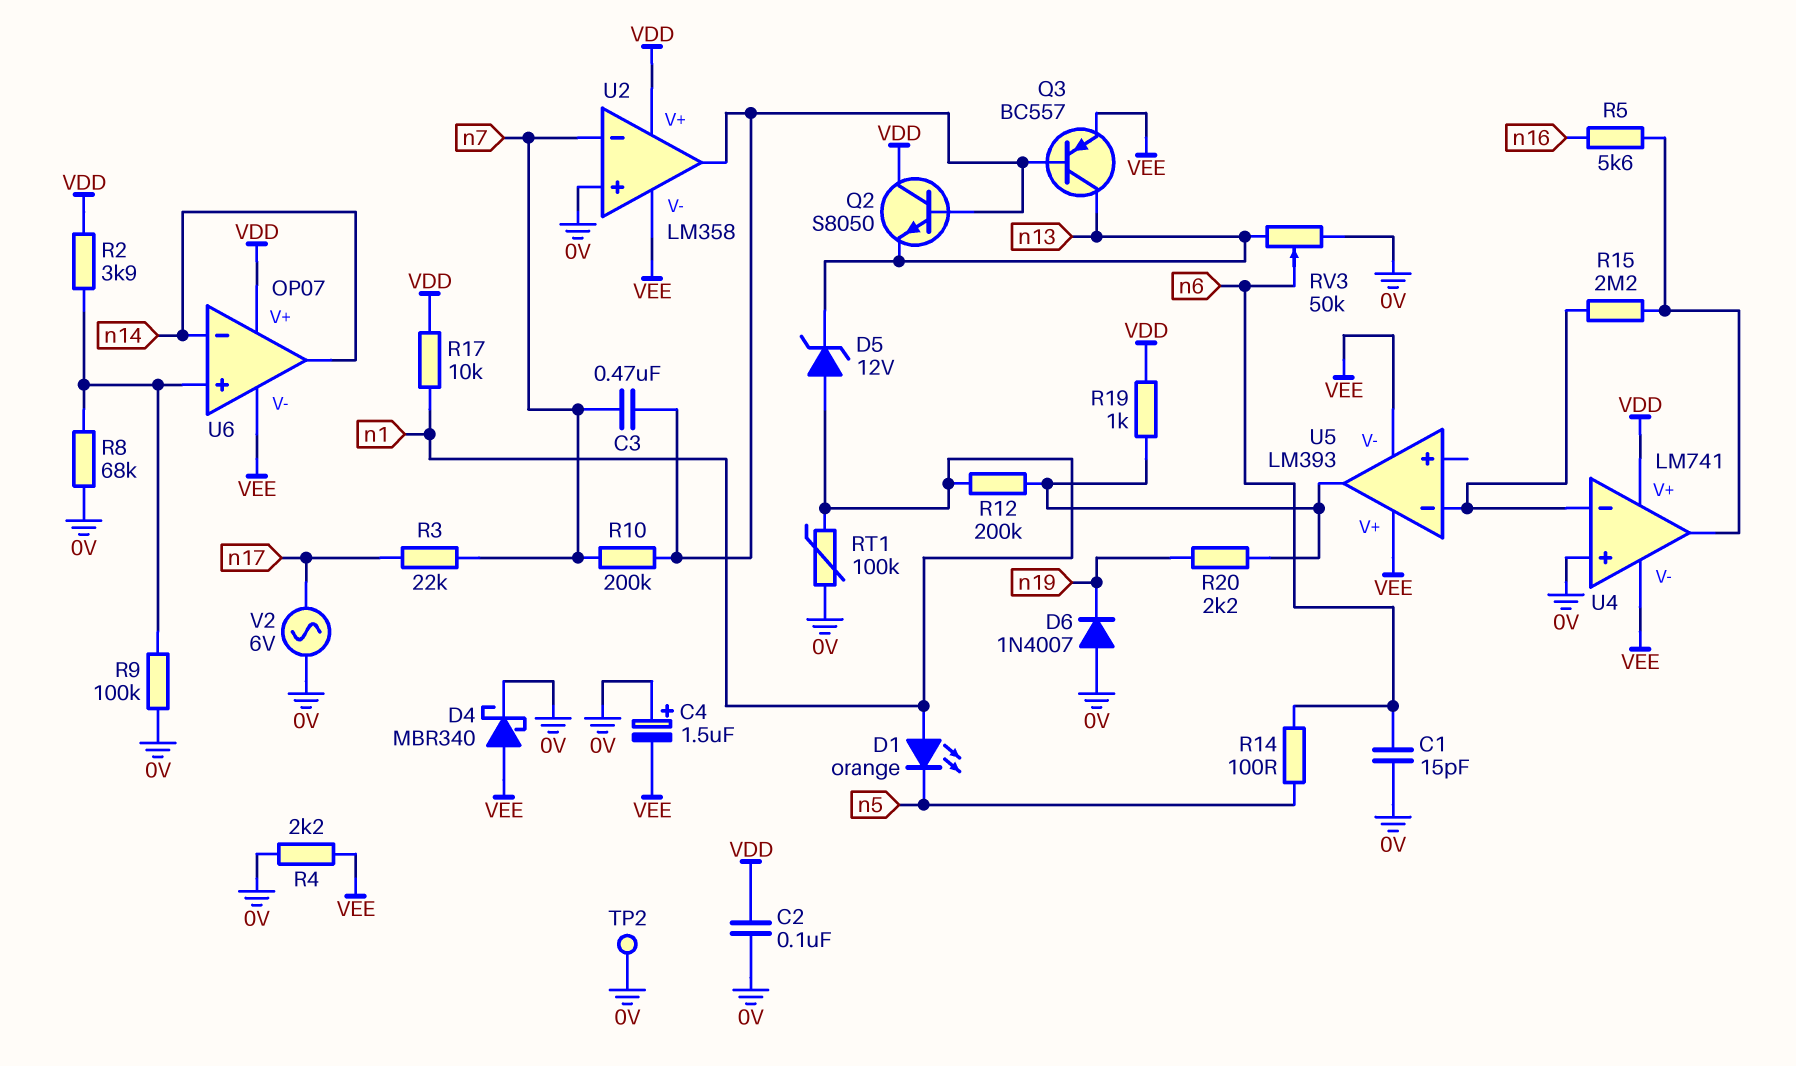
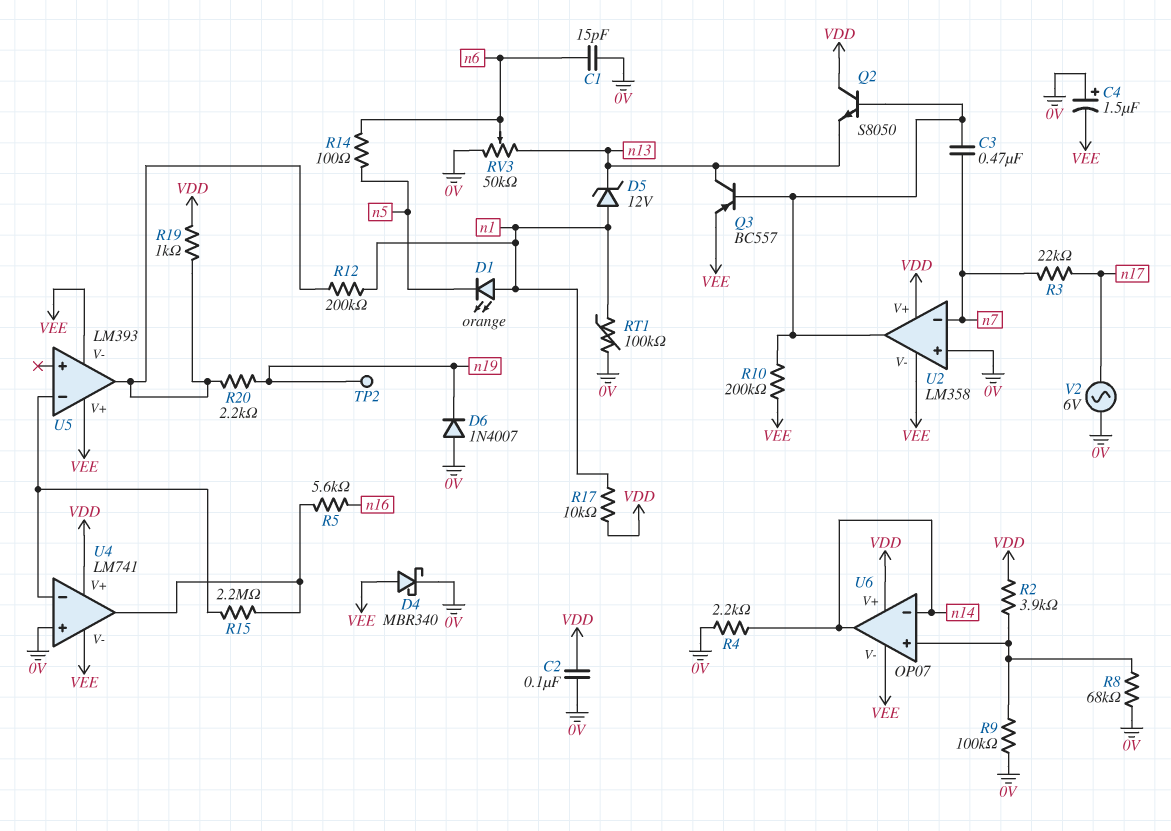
R4: 2.2k (0V, VEE) -> 2.2k (0V, n14)
R10: 200k (U2/out, n7) -> 200k (U2/out, VEE)
TP2: test point (0V) -> test point (n19)

